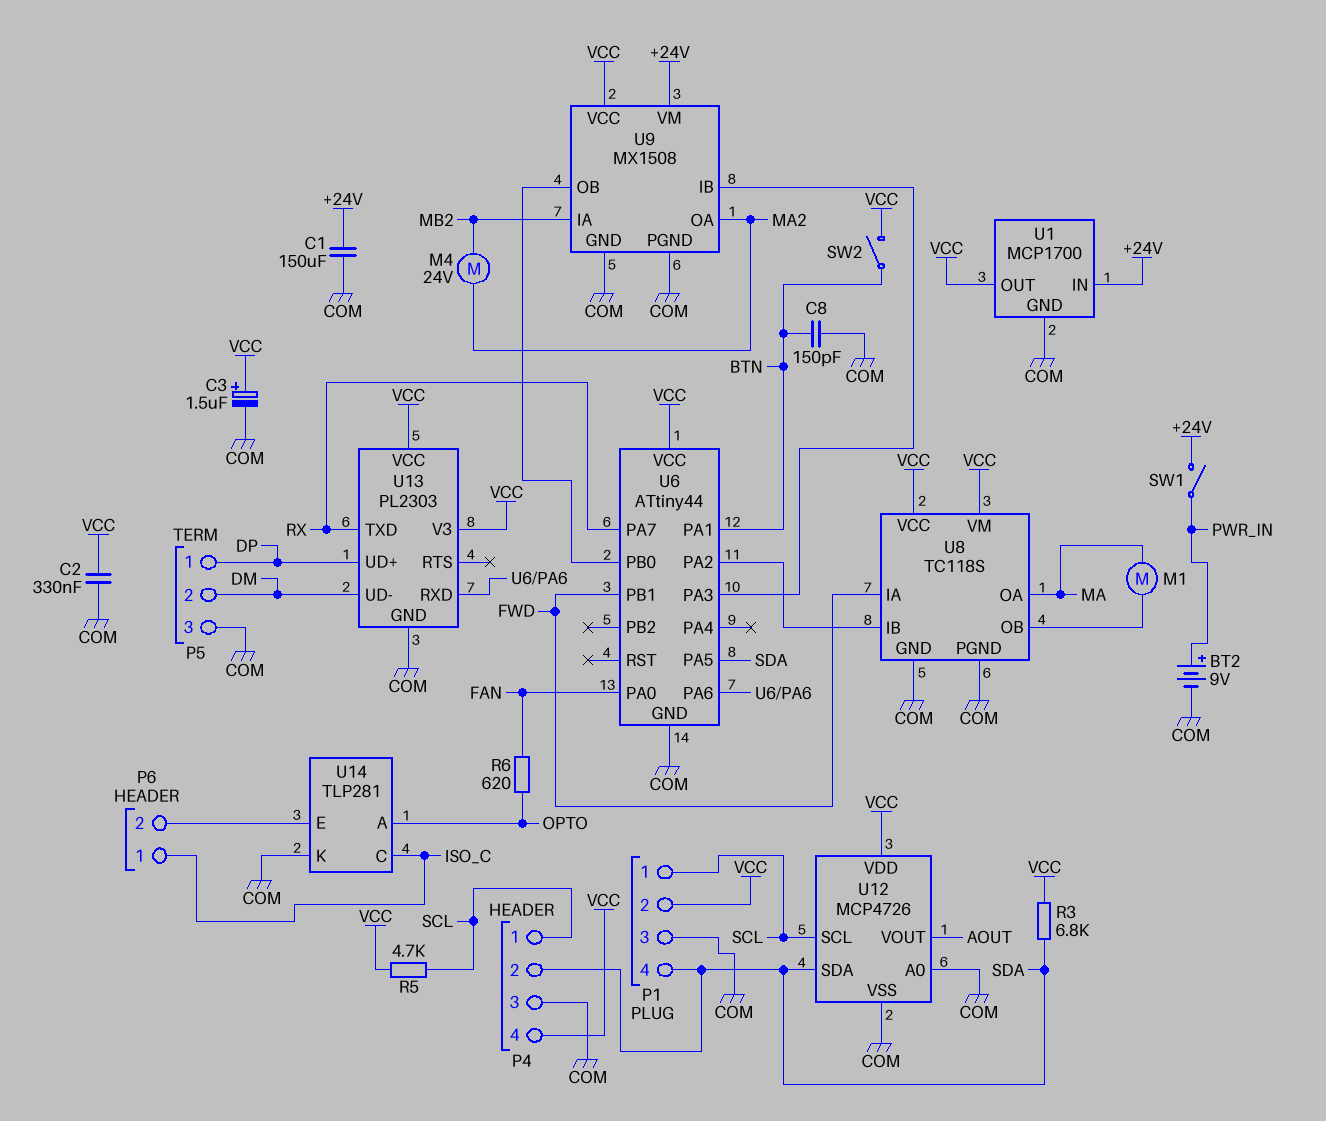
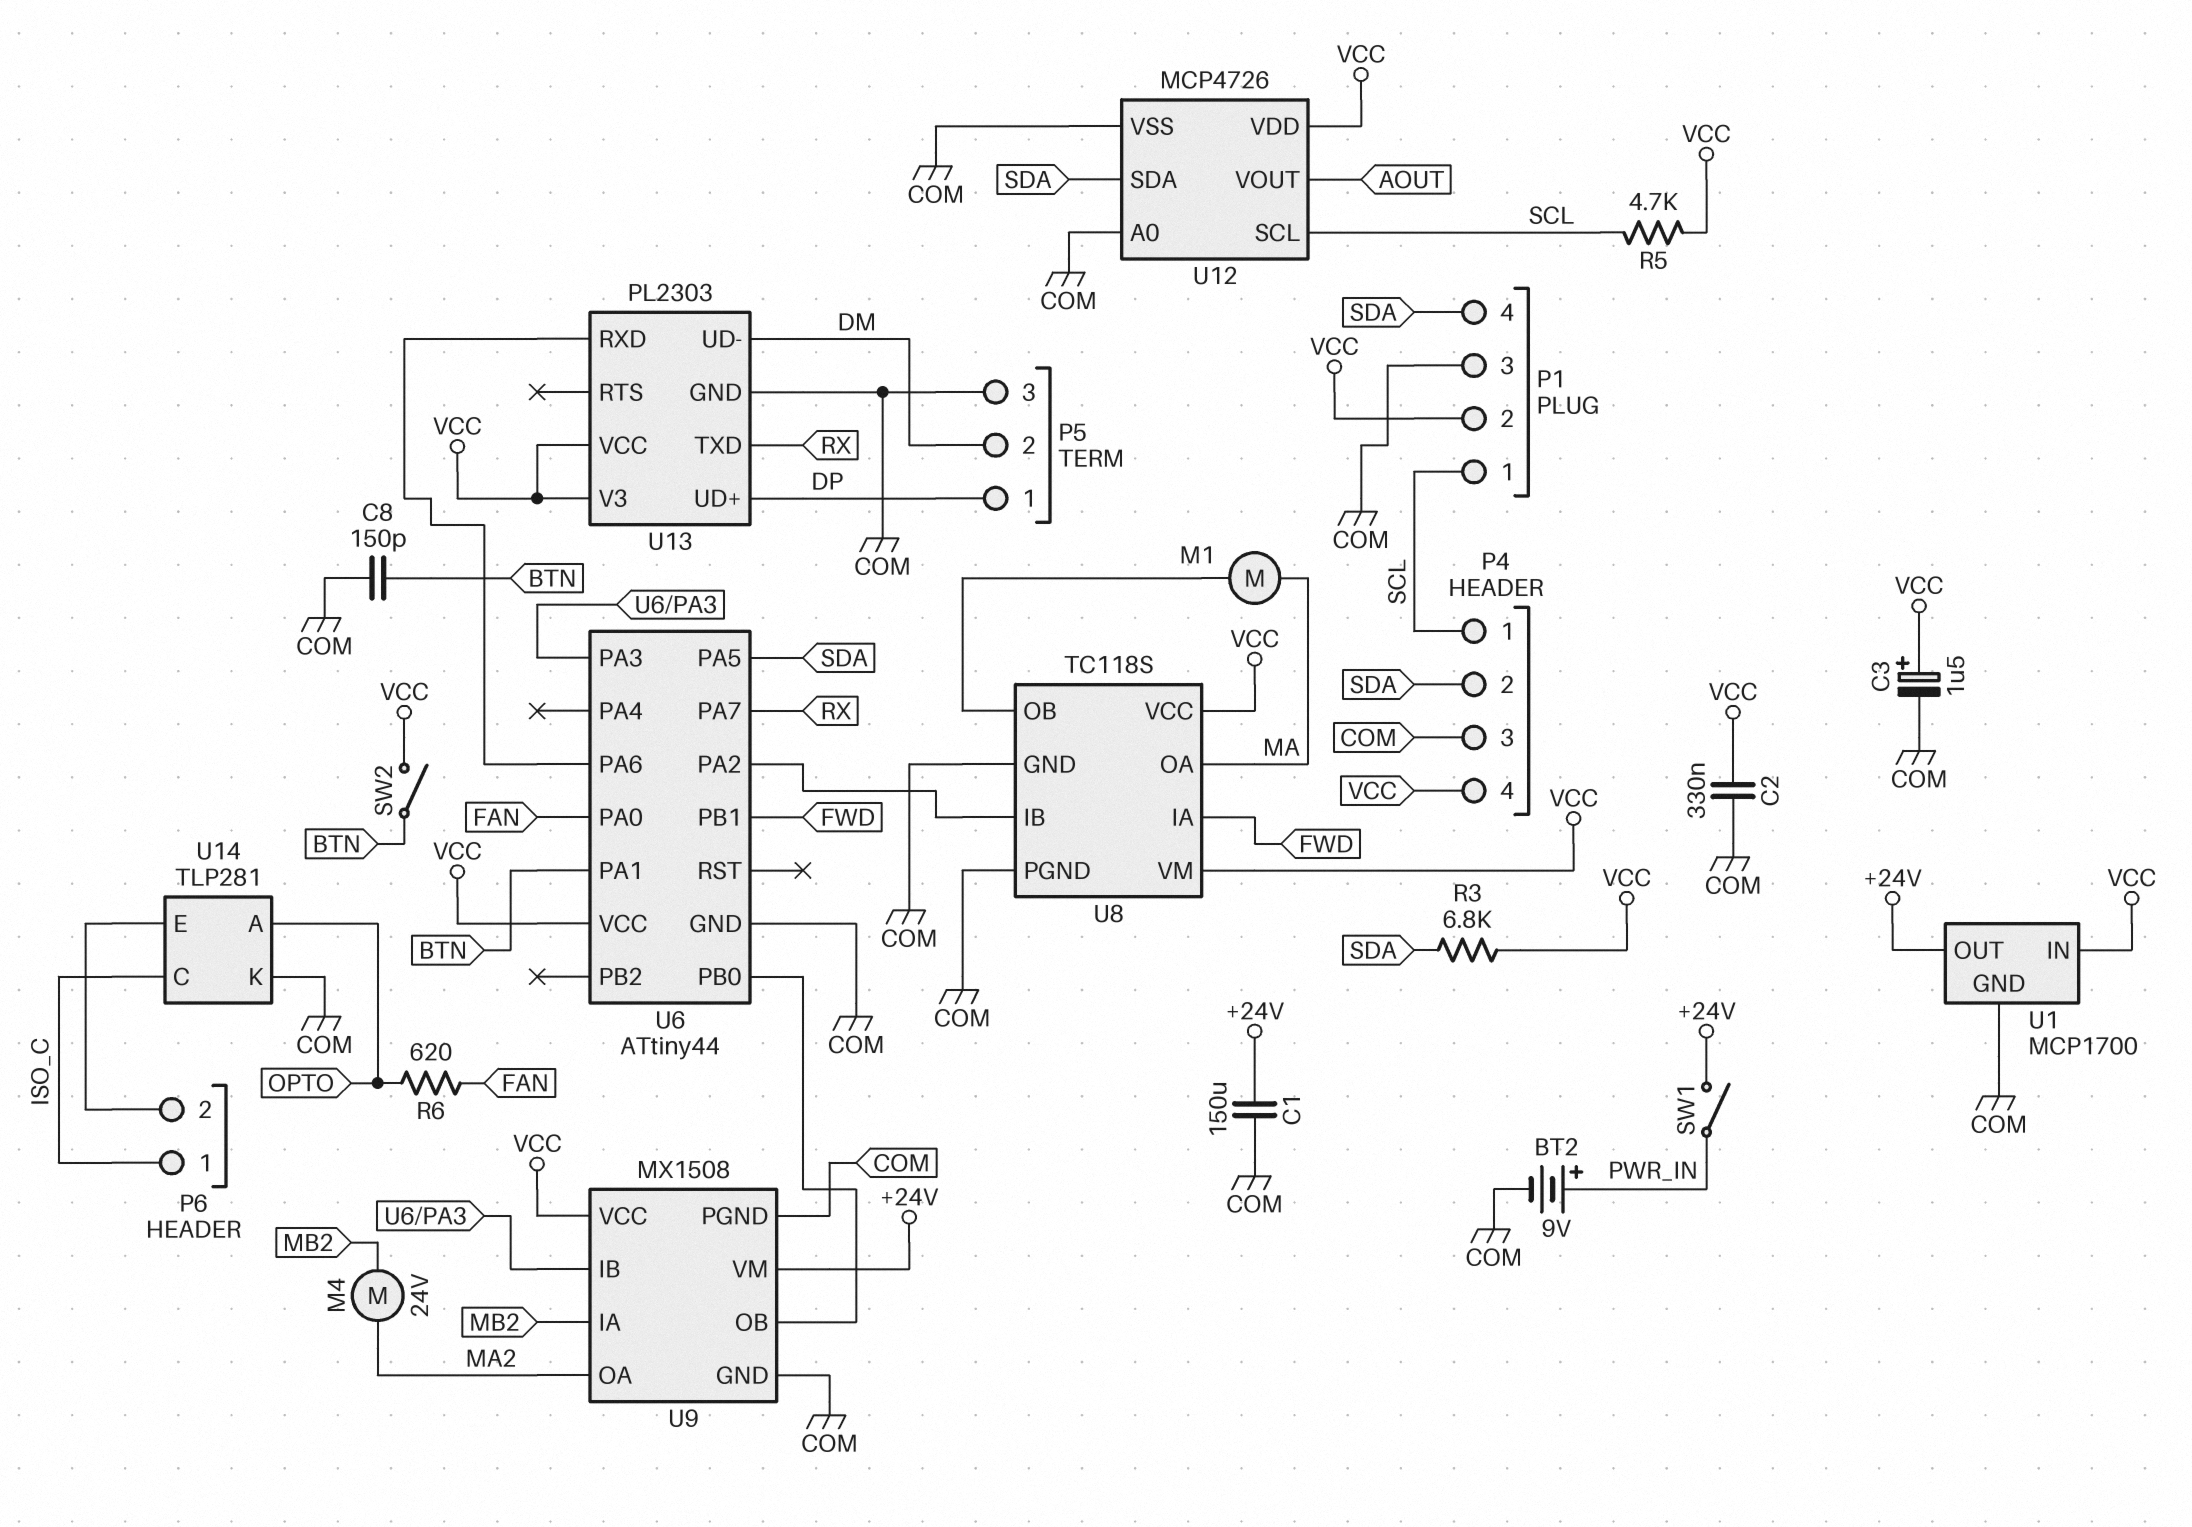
U1 pin IN: +24V -> VCC
U1 pin OUT: VCC -> +24V

